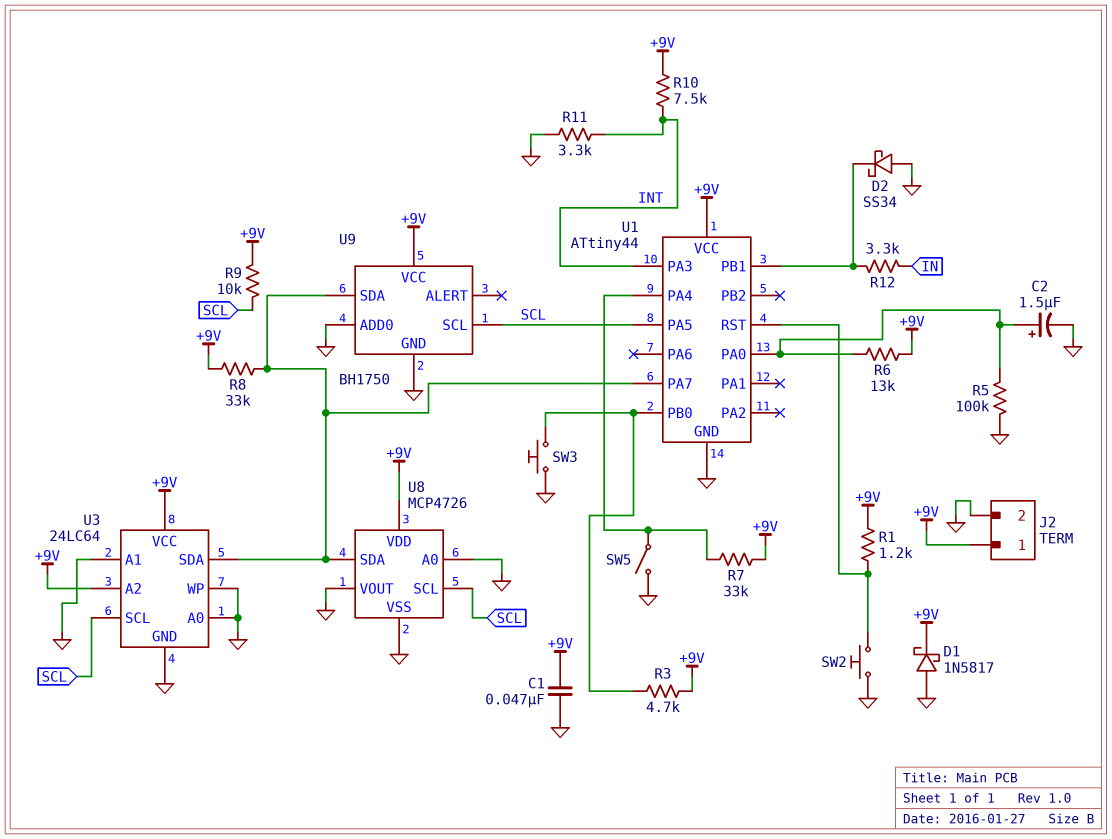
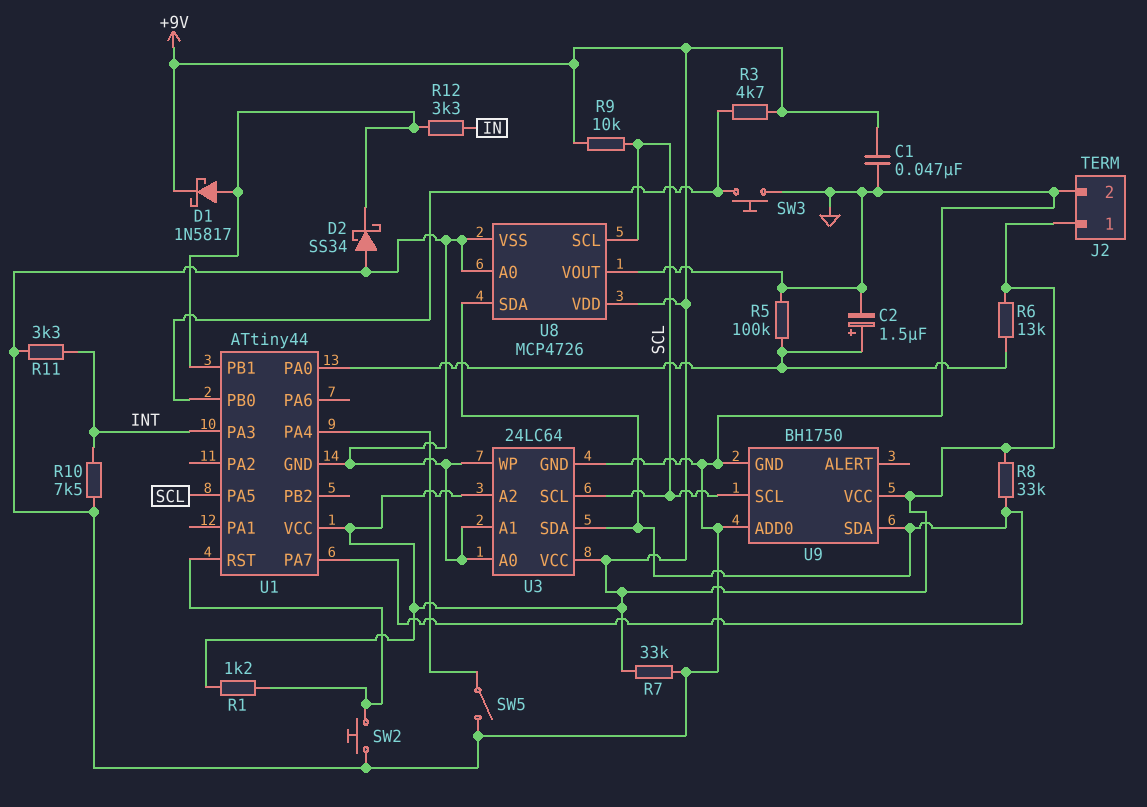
D1: schottky 1N5817 (A GND, K +9V) -> schottky 1N5817 (A U1/PB1, K +9V)
R7: 33k (+9V, U1/PA4) -> 33k (+9V, GND)
R10: 7.5k (+9V, INT) -> 7.5k (GND, INT)

